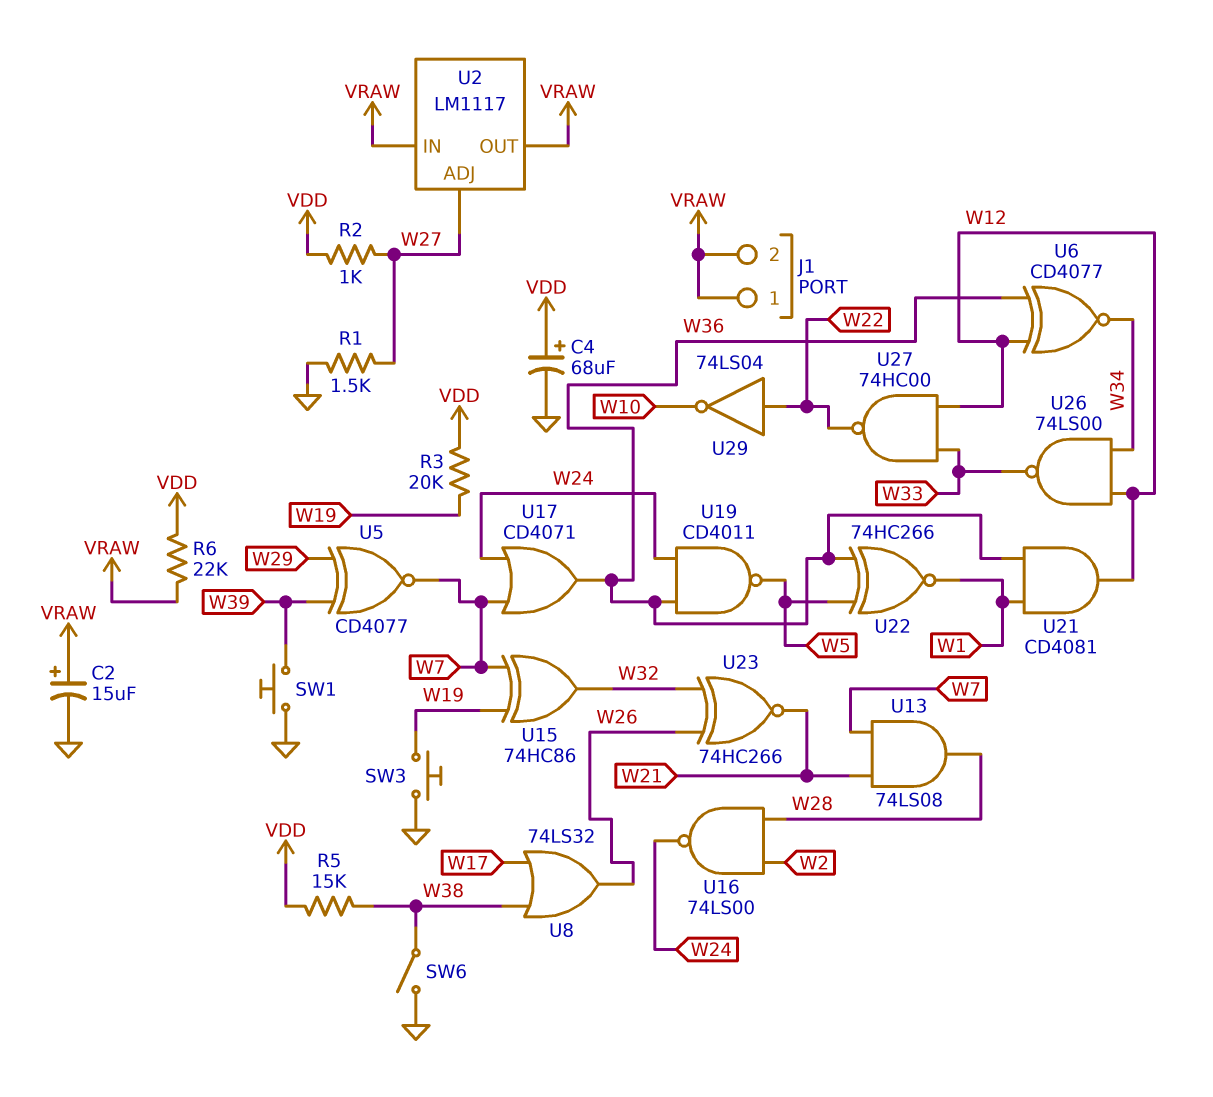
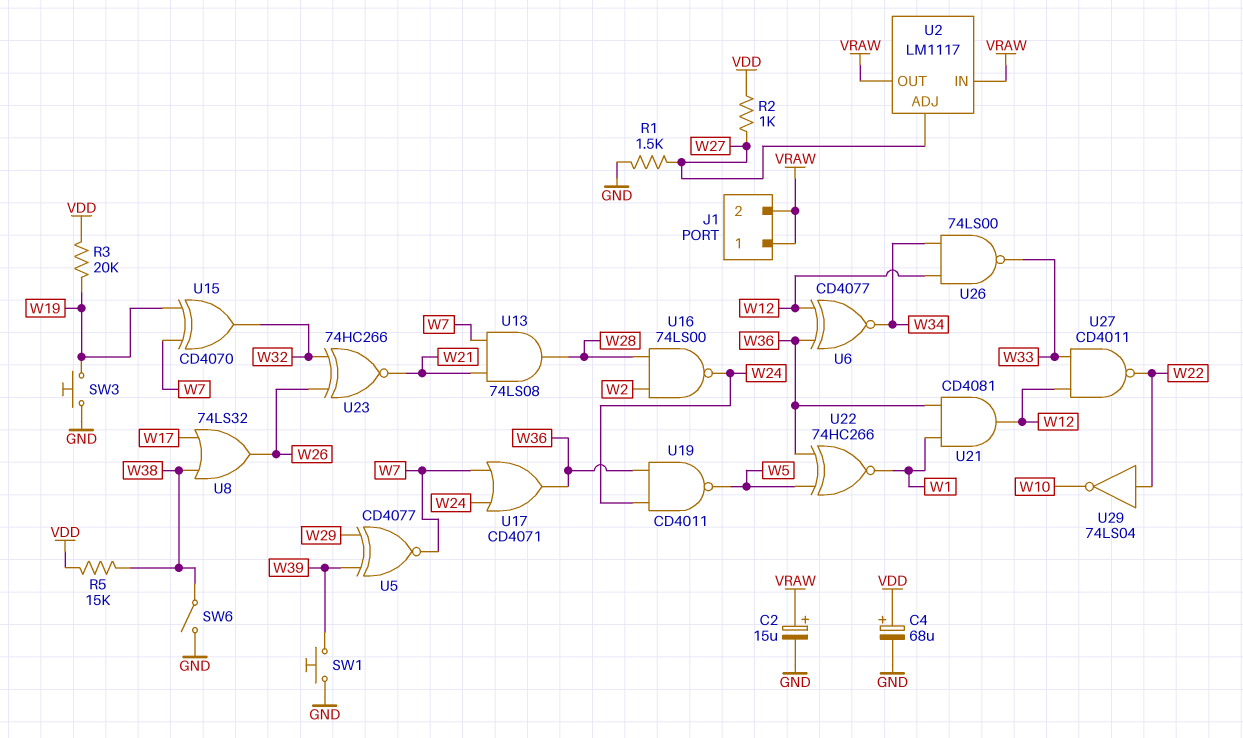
R6: 22k (VDD, VRAW) -> none
U15: XOR 74HC86 (in W7, in W19, out W32) -> XOR CD4070 (in W7, in W19, out W32)
U27: NAND 74HC00 (in W12, in W33, out W22) -> NAND CD4011 (in W12, in W33, out W22)

